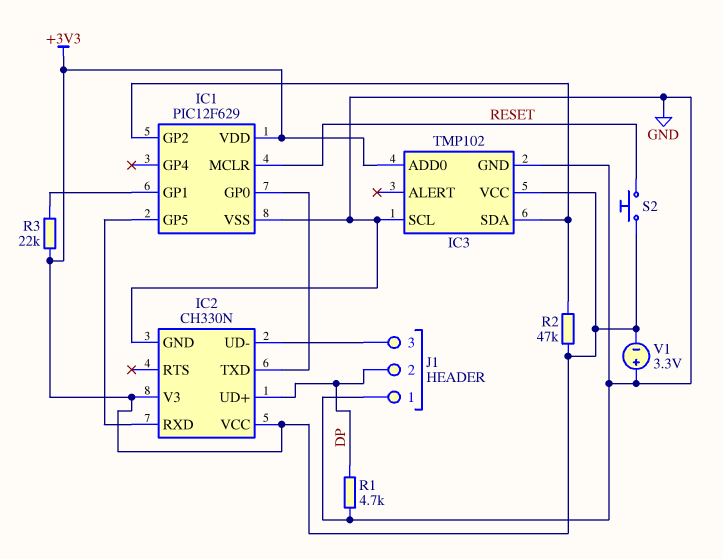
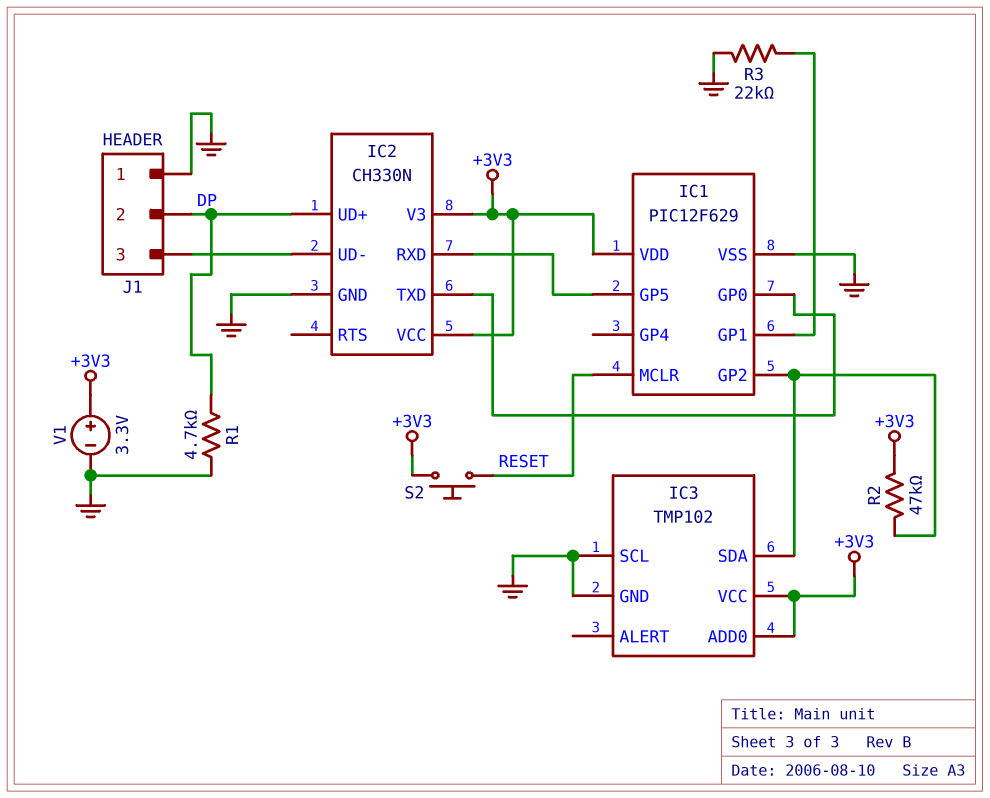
R3: 22k (+3V3, IC1/GP1) -> 22k (GND, IC1/GP1)
V1: 3.3V (plus GND, minus +3V3) -> 3.3V (plus +3V3, minus GND)

